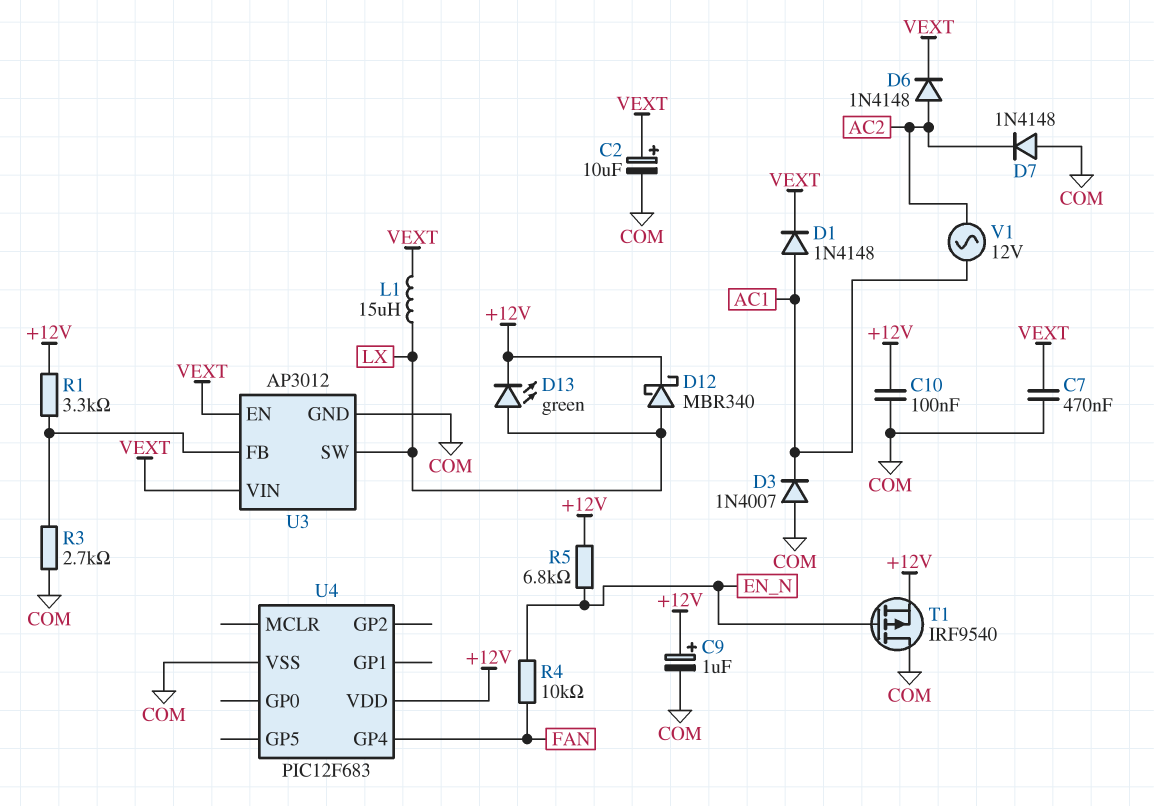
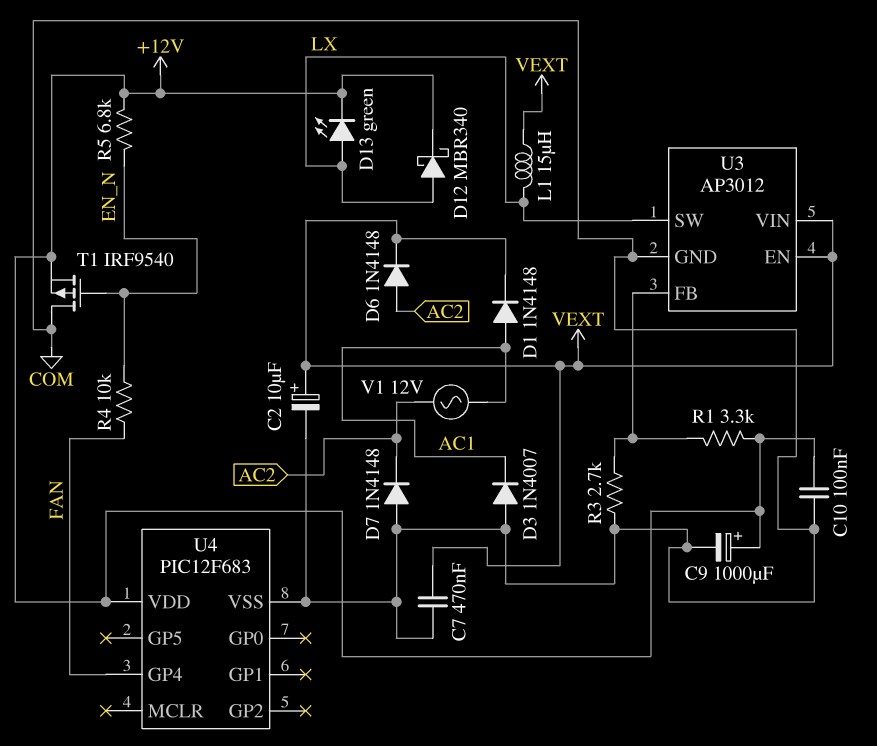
C9: 1uF (plus +12V, minus COM) -> 1000uF (plus +12V, minus COM)

